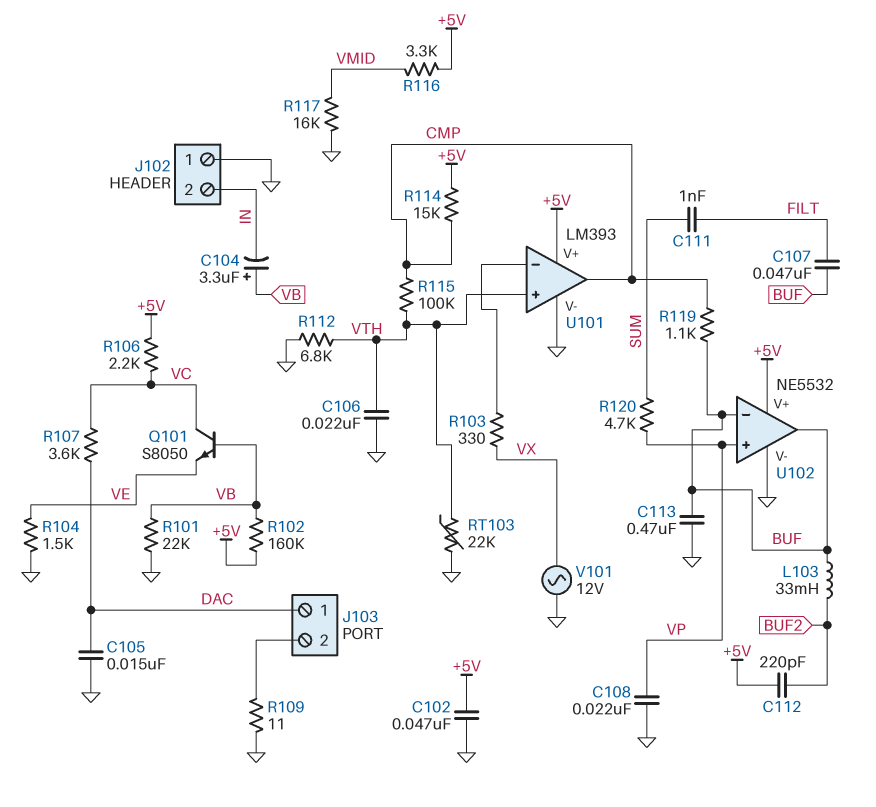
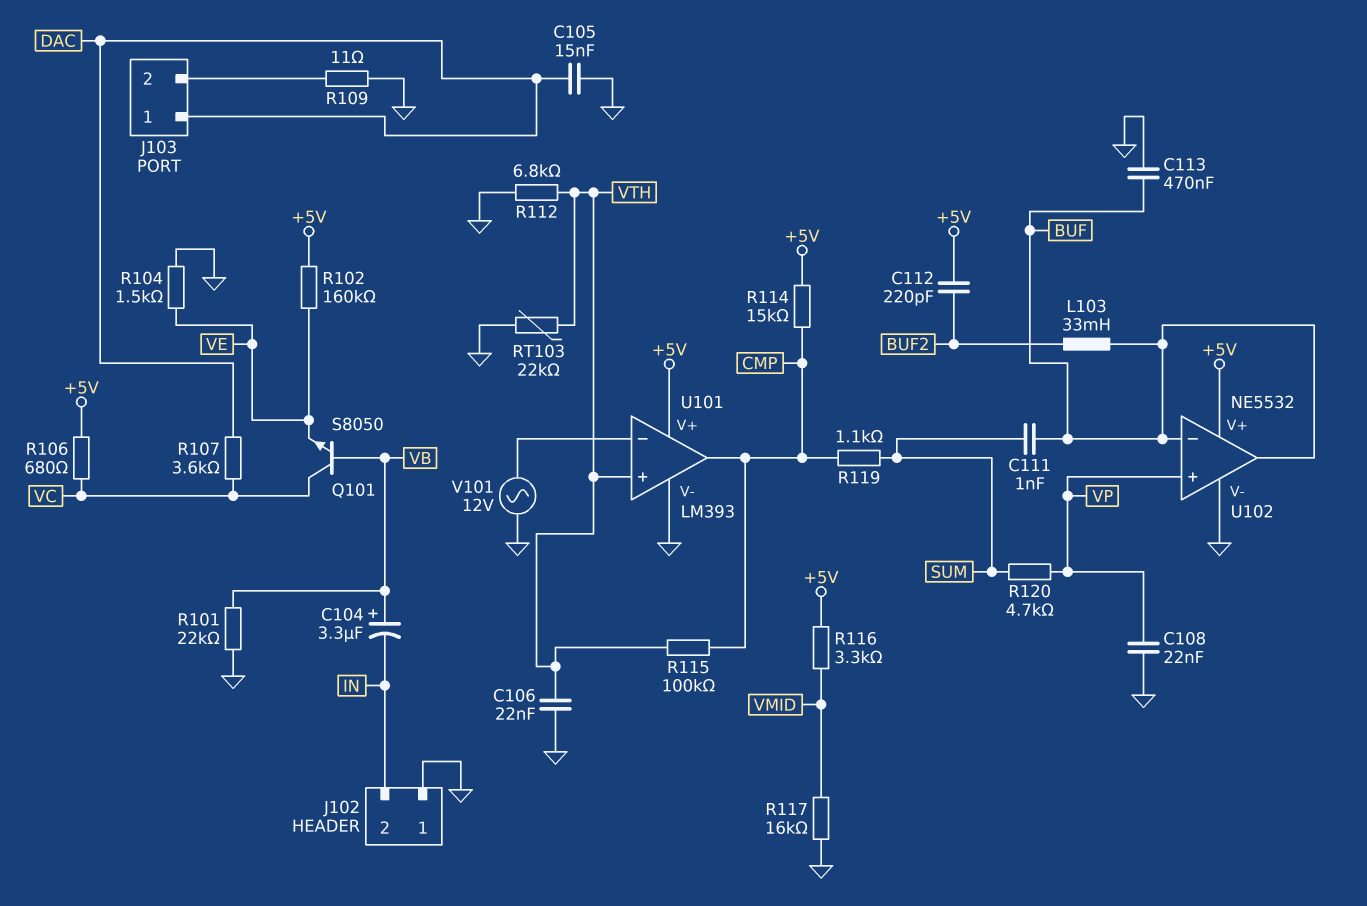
C102: 47nF (+5V, GND) -> none
C107: 47nF (BUF, FILT) -> none
C111: 1nF (FILT, SUM) -> 1nF (BUF, SUM)
R102: 160k (+5V, VB) -> 160k (+5V, VE)
R103: 330 (U101/in-, VX) -> none
R106: 2.2k (+5V, VC) -> 680 (+5V, VC)
R119: 1.1k (BUF, CMP) -> 1.1k (CMP, SUM)
V101: AC 12V (GND, VX) -> AC 12V (GND, U101/in-)

